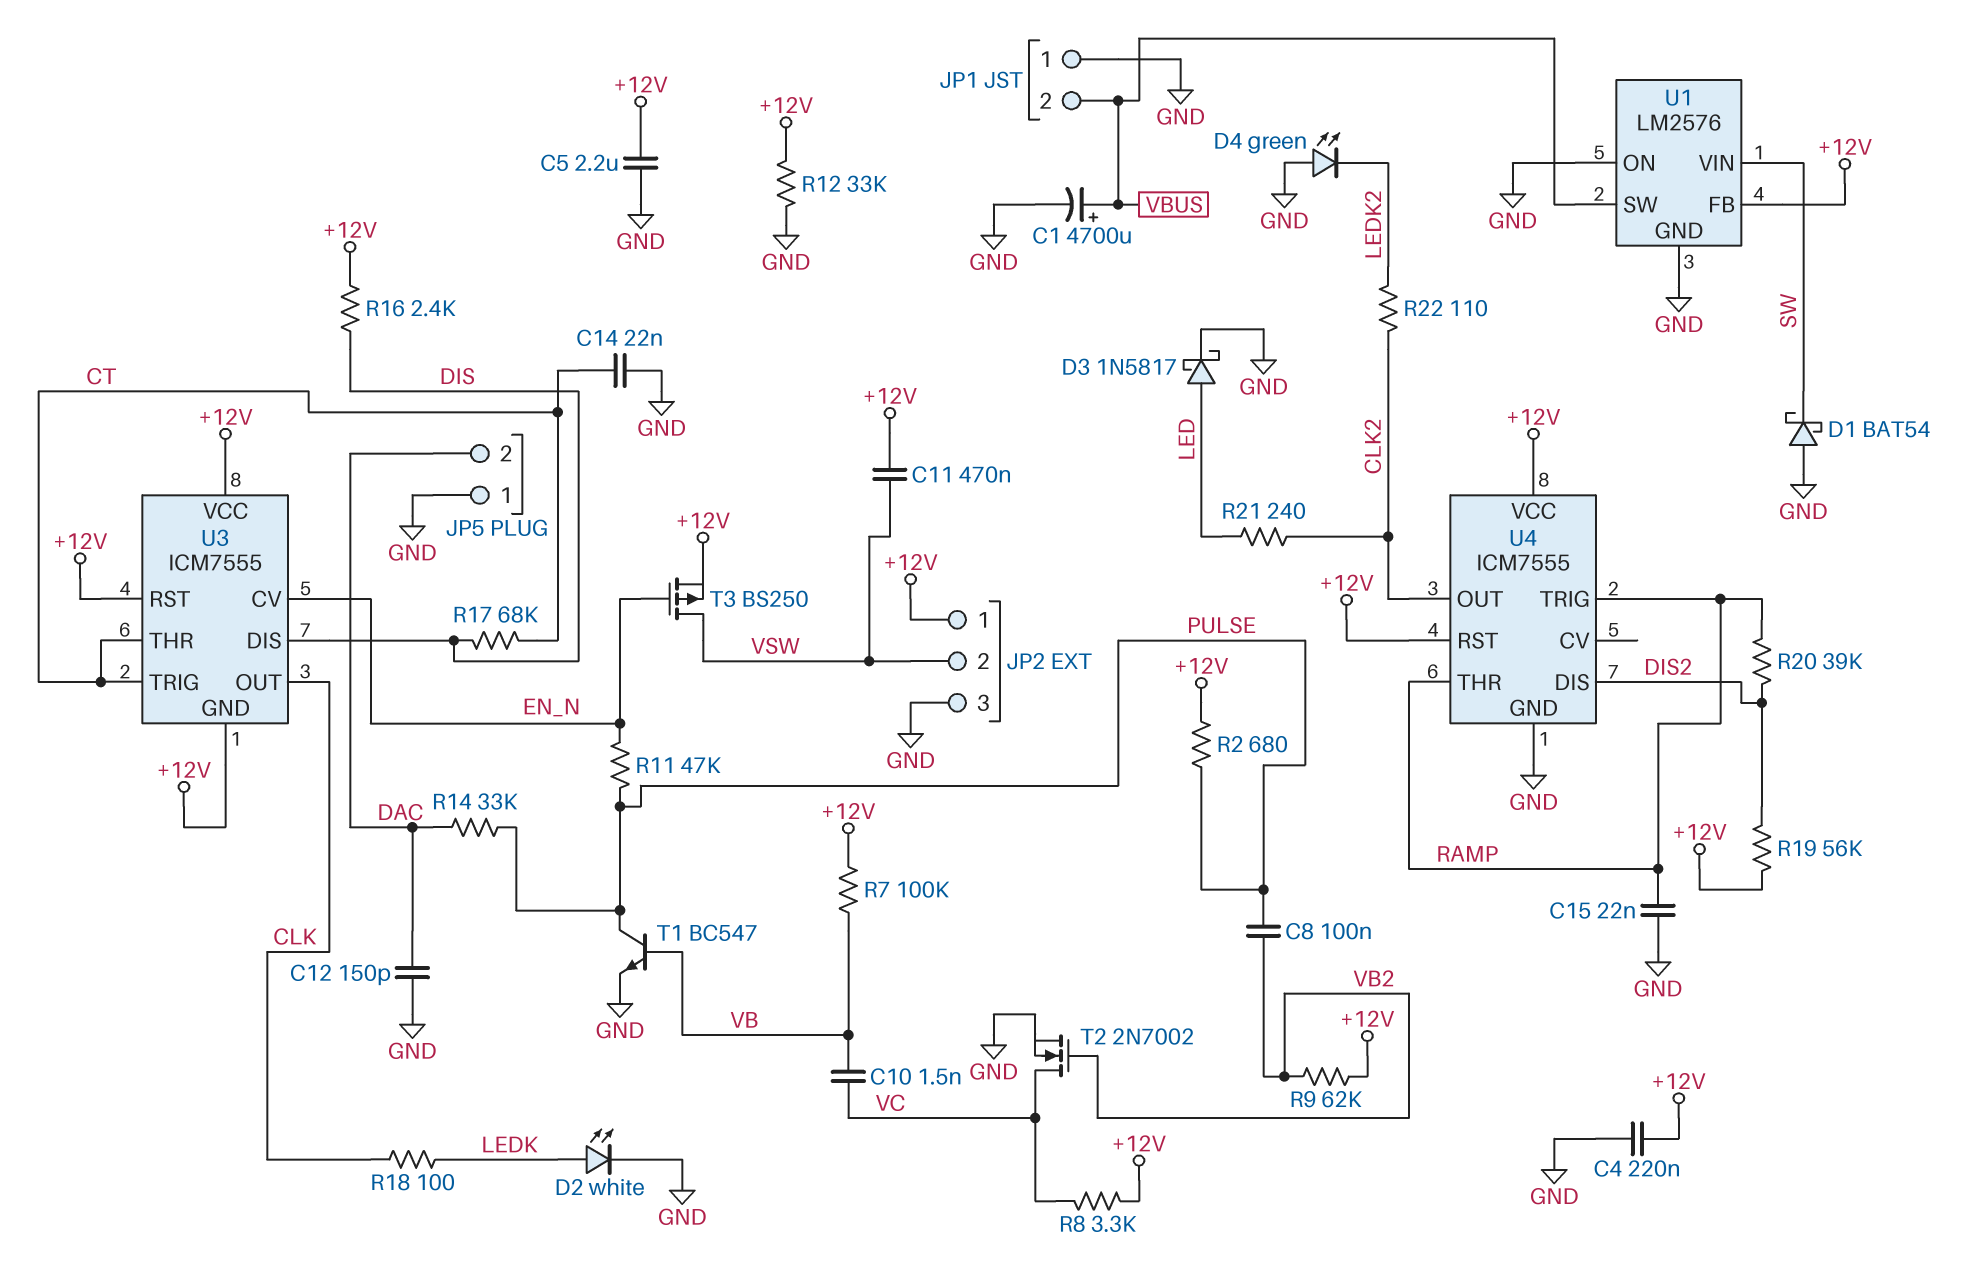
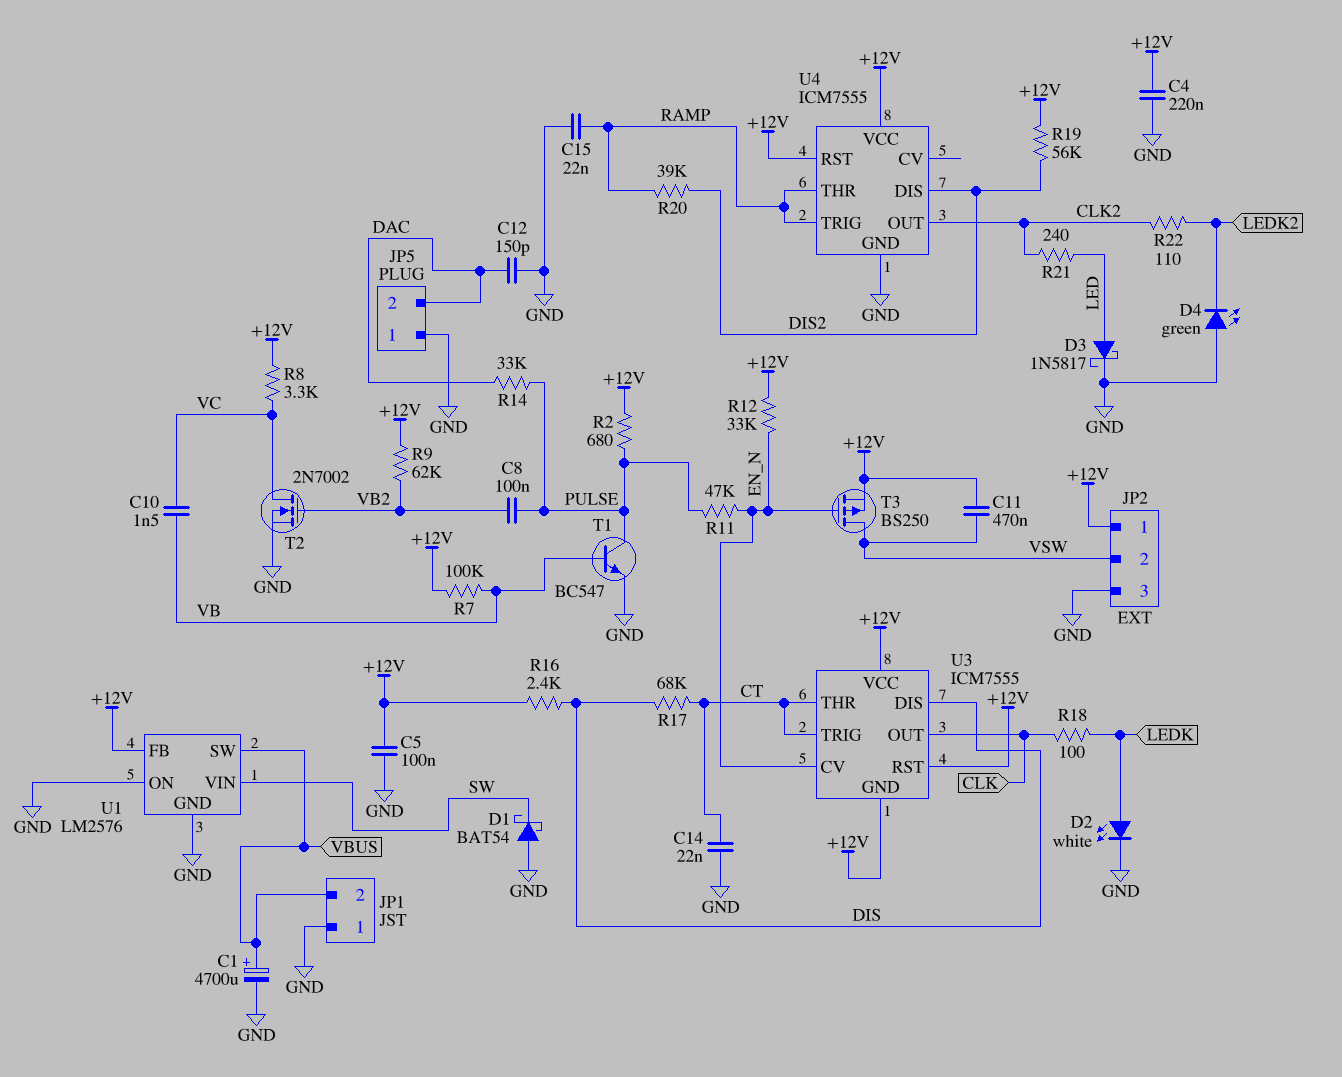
C5: 2.2uF (+12V, GND) -> 100nF (+12V, GND)
R12: 33k (+12V, GND) -> 33k (+12V, EN_N)

